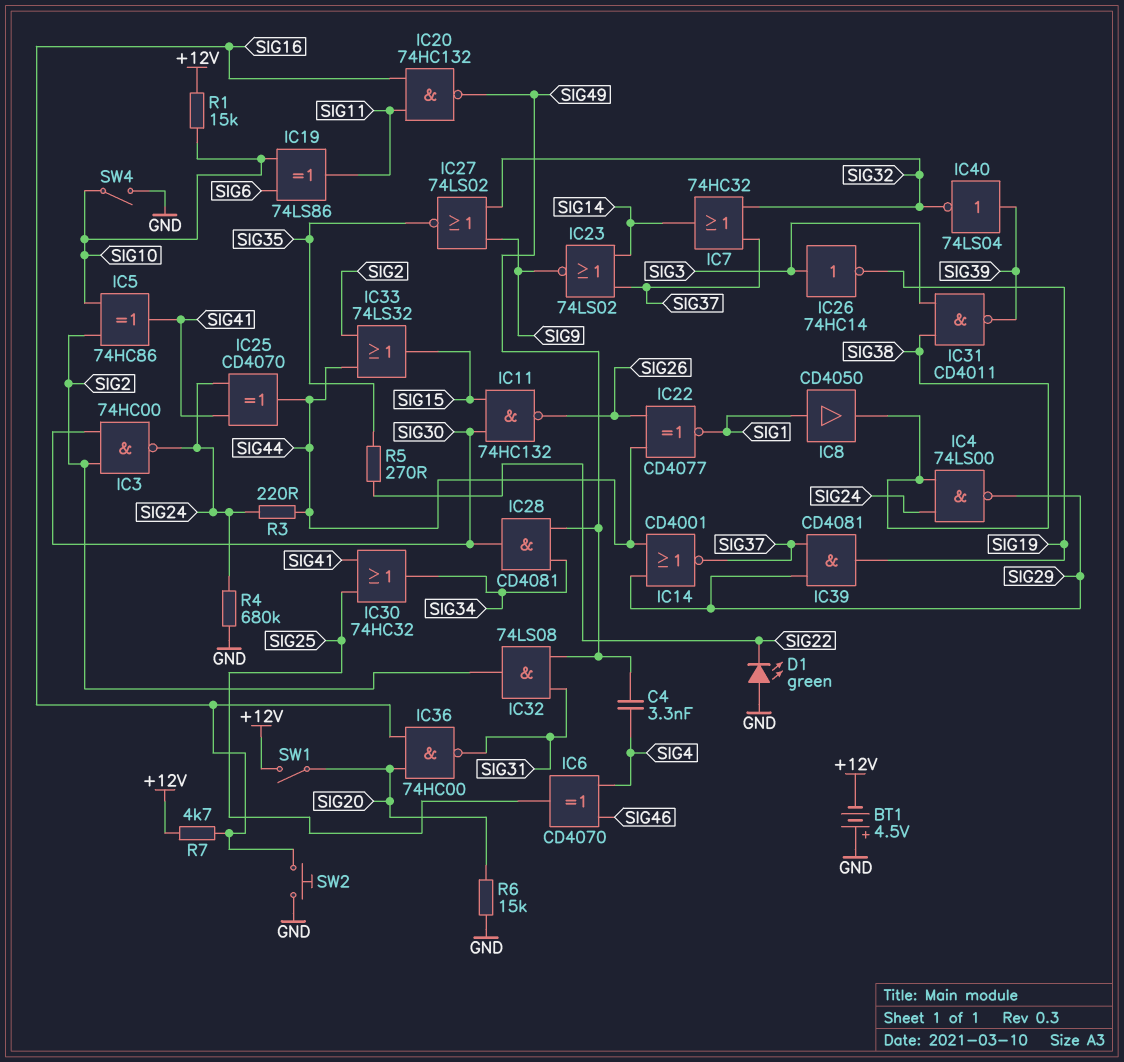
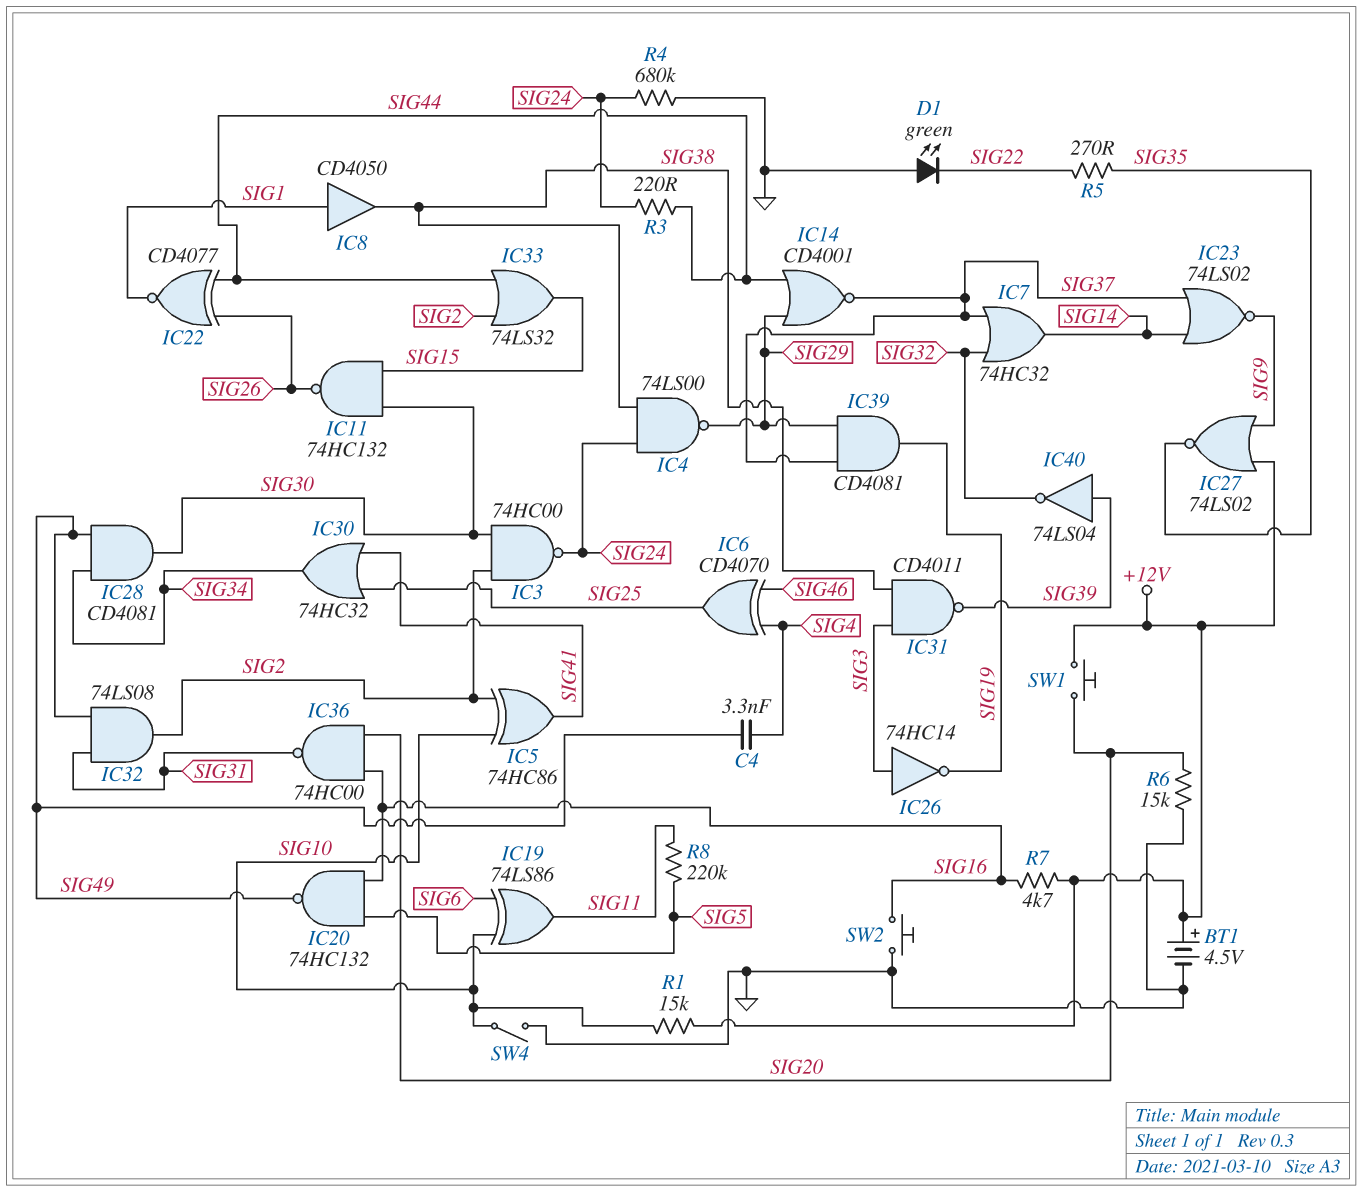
BT1: 4.5V (plus GND, minus +12V) -> 4.5V (plus +12V, minus GND)
IC20: NAND 74HC132 (in SIG11, in SIG16, out SIG49) -> NAND 74HC132 (in SIG5, in SIG16, out SIG49)
IC25: XOR CD4070 (in SIG24, in SIG41, out SIG44) -> none
IC27: NOR 74LS02 (in SIG9, in SIG32, out SIG35) -> NOR 74LS02 (in +12V, in SIG9, out SIG35)
R8: none -> 220k (SIG5, SIG11)
SW1: switch (+12V, SIG20) -> button (+12V, SIG20)

